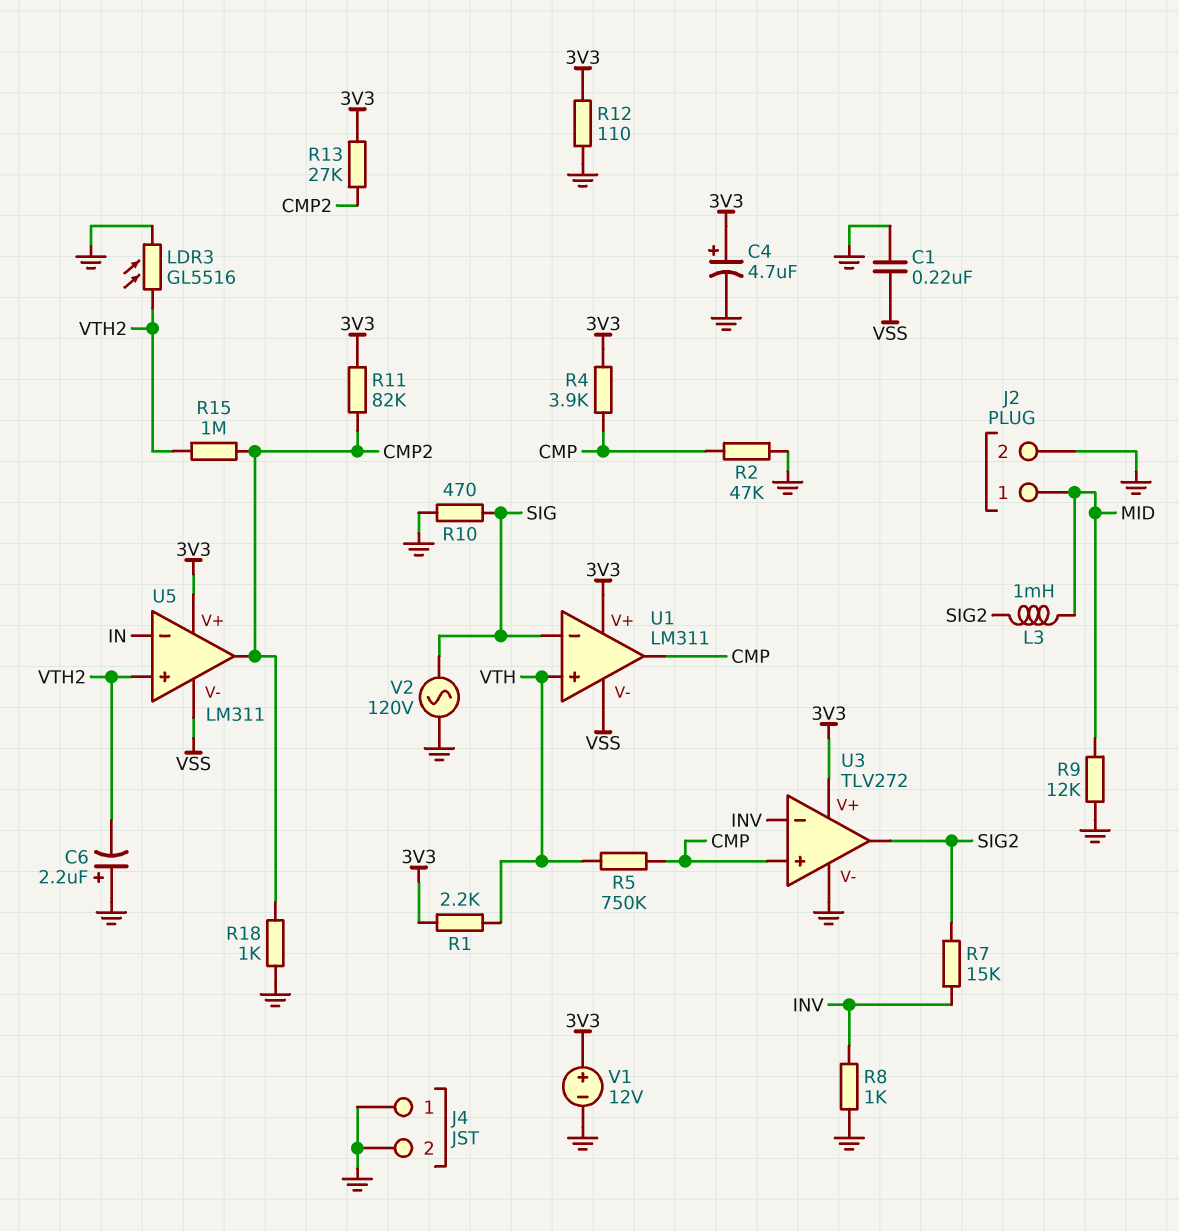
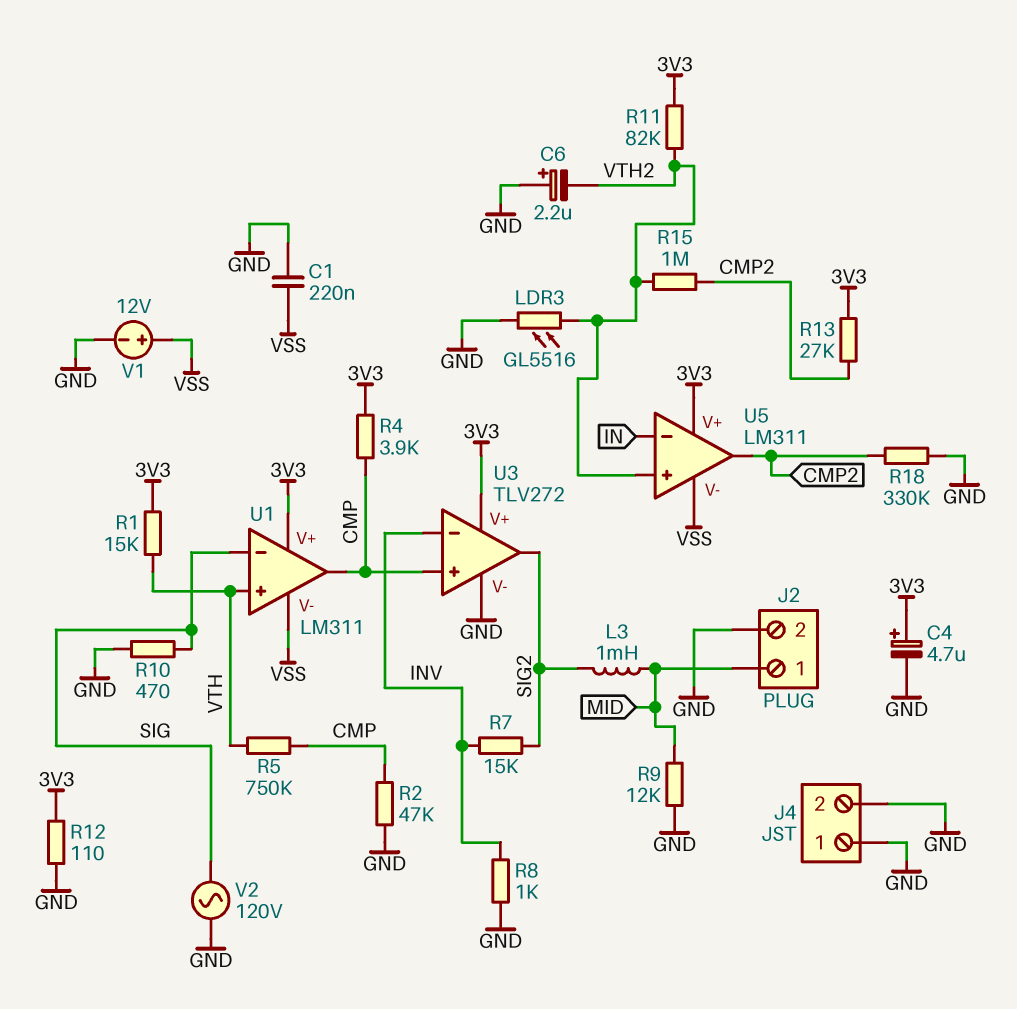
R1: 2.2k (3V3, VTH) -> 15k (3V3, VTH)
R11: 82k (3V3, CMP2) -> 82k (3V3, VTH2)
R18: 1k (CMP2, GND) -> 330k (CMP2, GND)
V1: 12V (plus 3V3, minus GND) -> 12V (plus VSS, minus GND)

